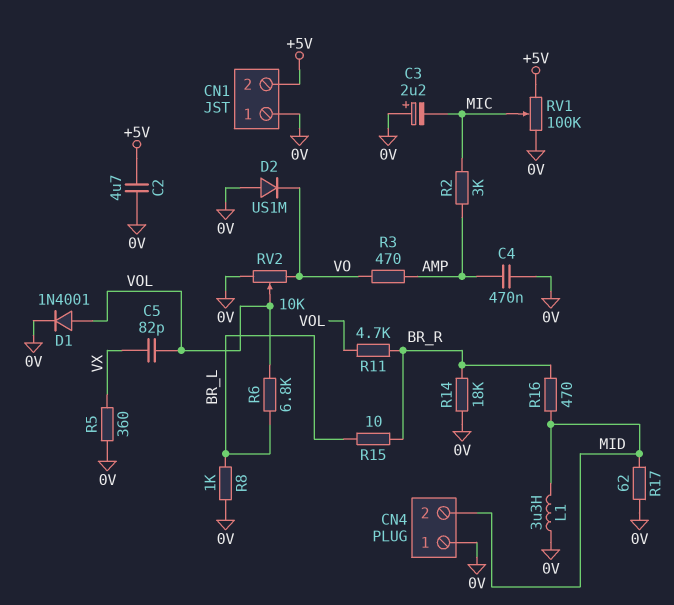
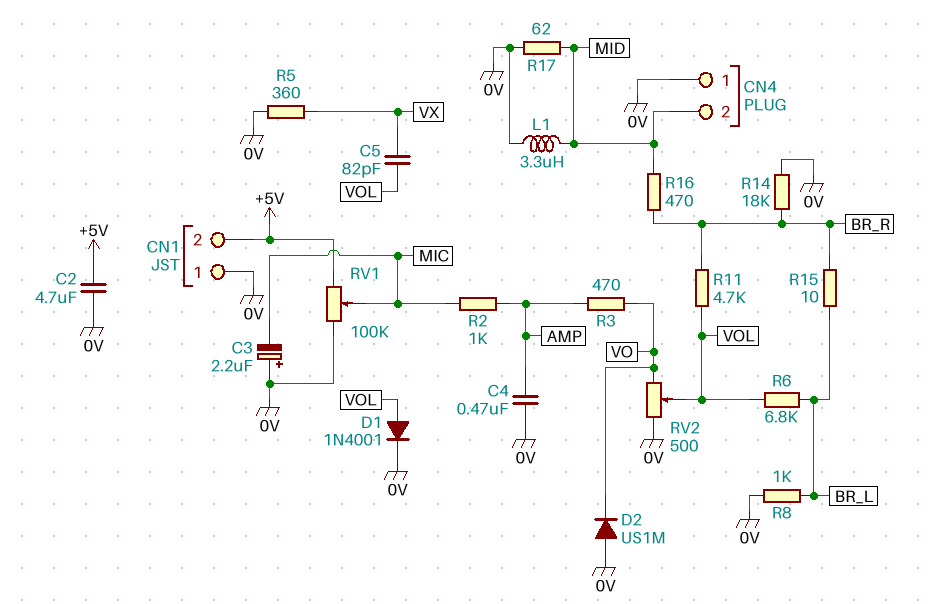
R2: 3k (AMP, MIC) -> 1k (AMP, MIC)
RV2: 10k (0V, VO, wiper VOL) -> 500 (0V, VO, wiper VOL)

